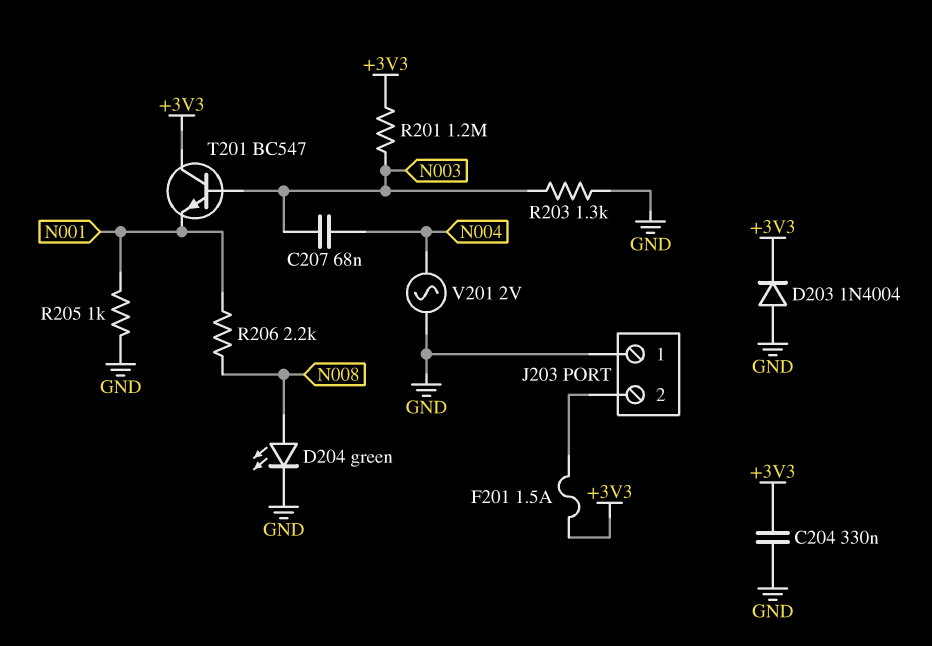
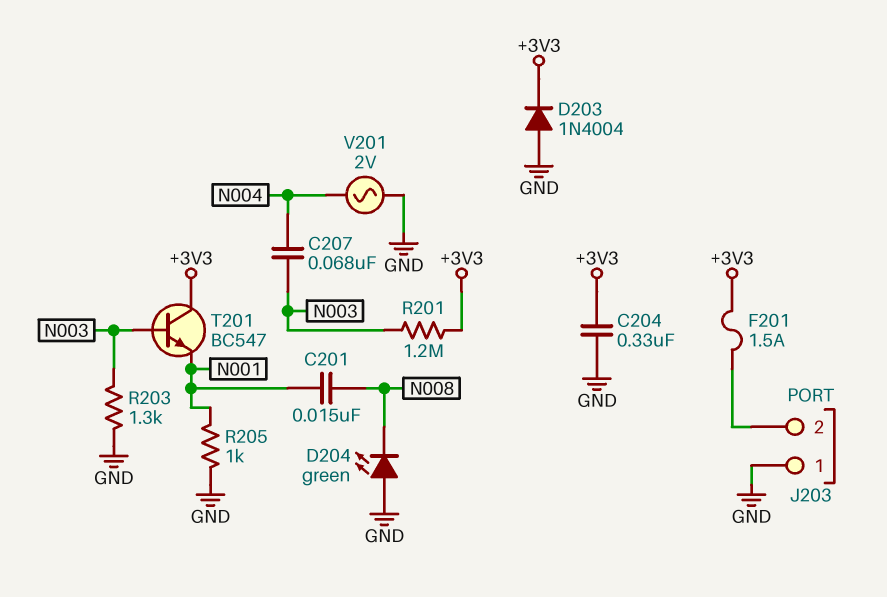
C201: none -> 15nF (N001, N008)
D204: LED green (A N008, K GND) -> LED green (A GND, K N008)
R206: 2.2k (N001, N008) -> none

